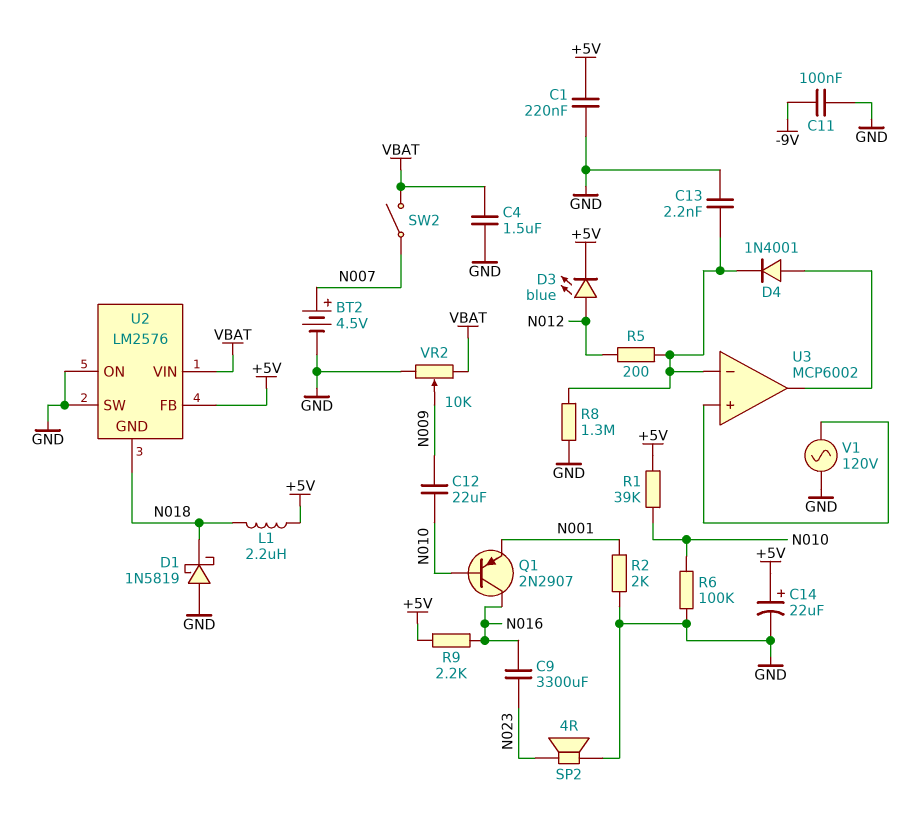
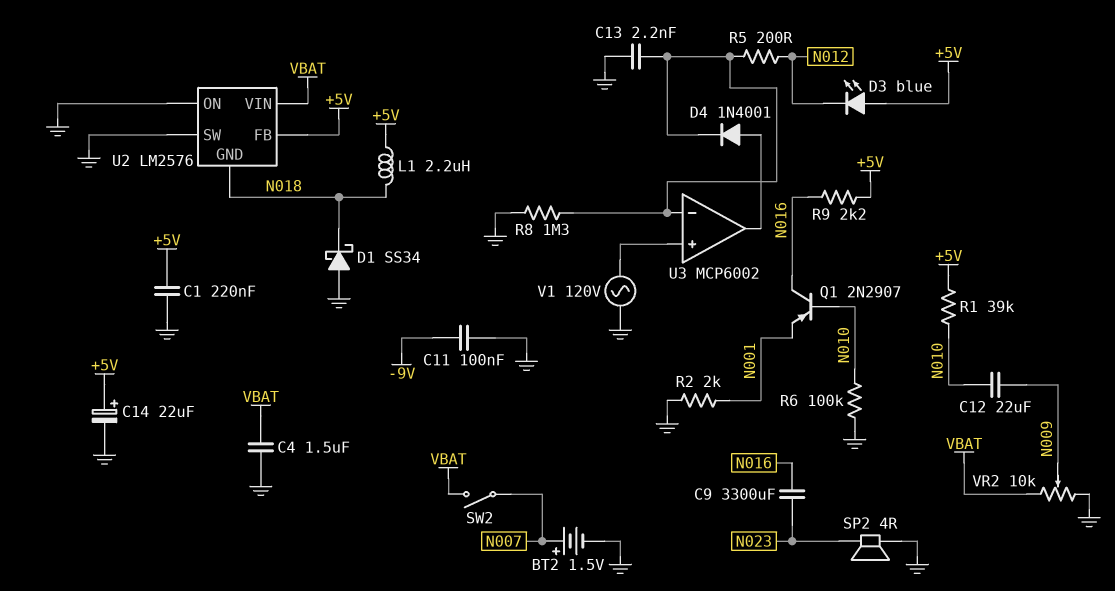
BT2: 4.5V (plus N007, minus GND) -> 1.5V (plus N007, minus GND)
D1: schottky 1N5819 (A GND, K N018) -> schottky SS34 (A GND, K N018)
D3: LED blue (A N012, K +5V) -> LED blue (A +5V, K N012)

